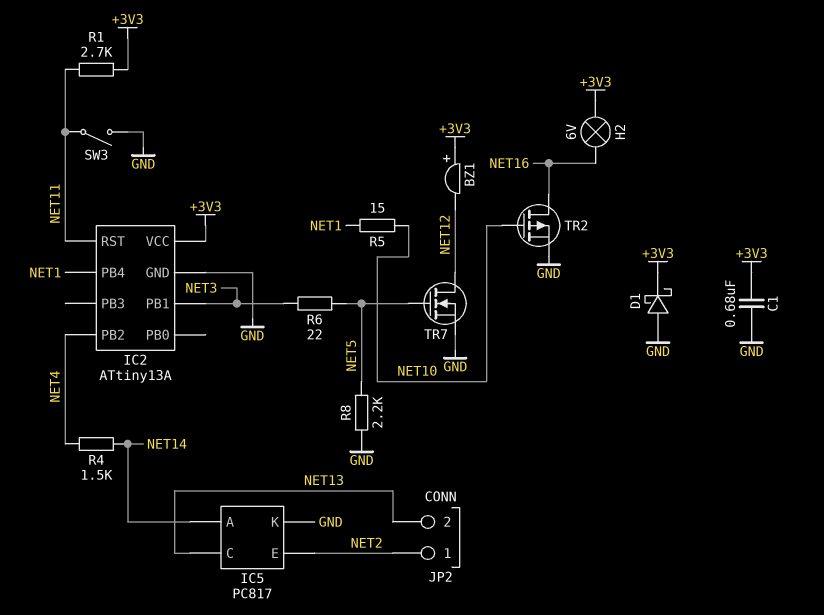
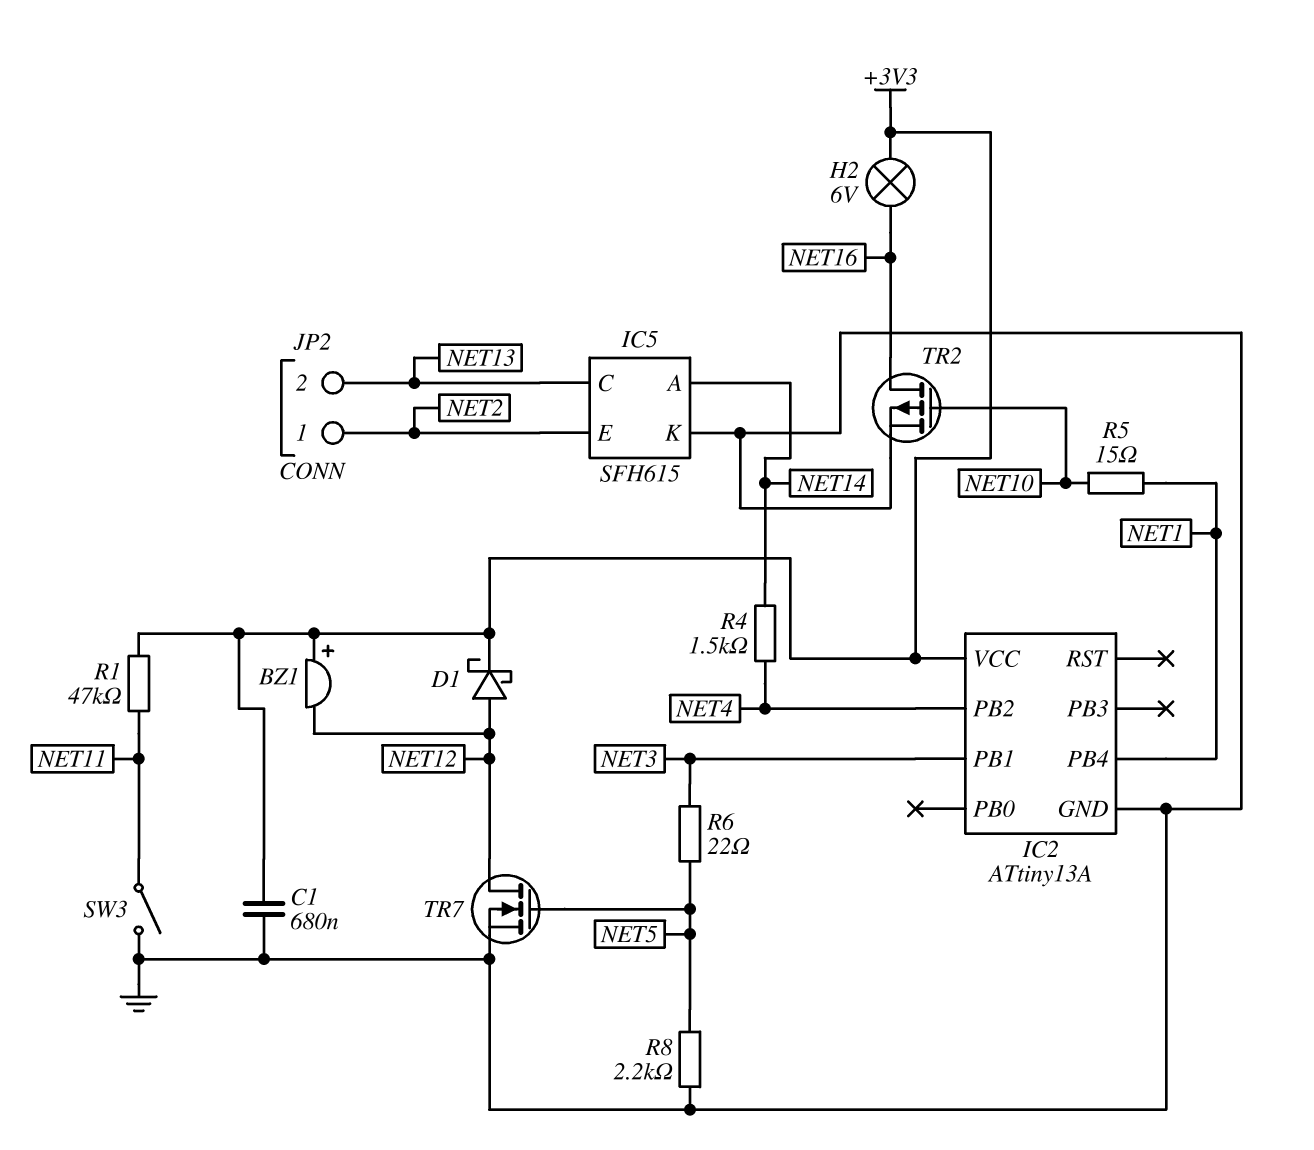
D1: schottky (A GND, K +3V3) -> schottky (A NET12, K +3V3)
IC2 pin RST: NET11 -> none
IC5: PC817 -> SFH615
R1: 2.7k (+3V3, NET11) -> 47k (+3V3, NET11)

